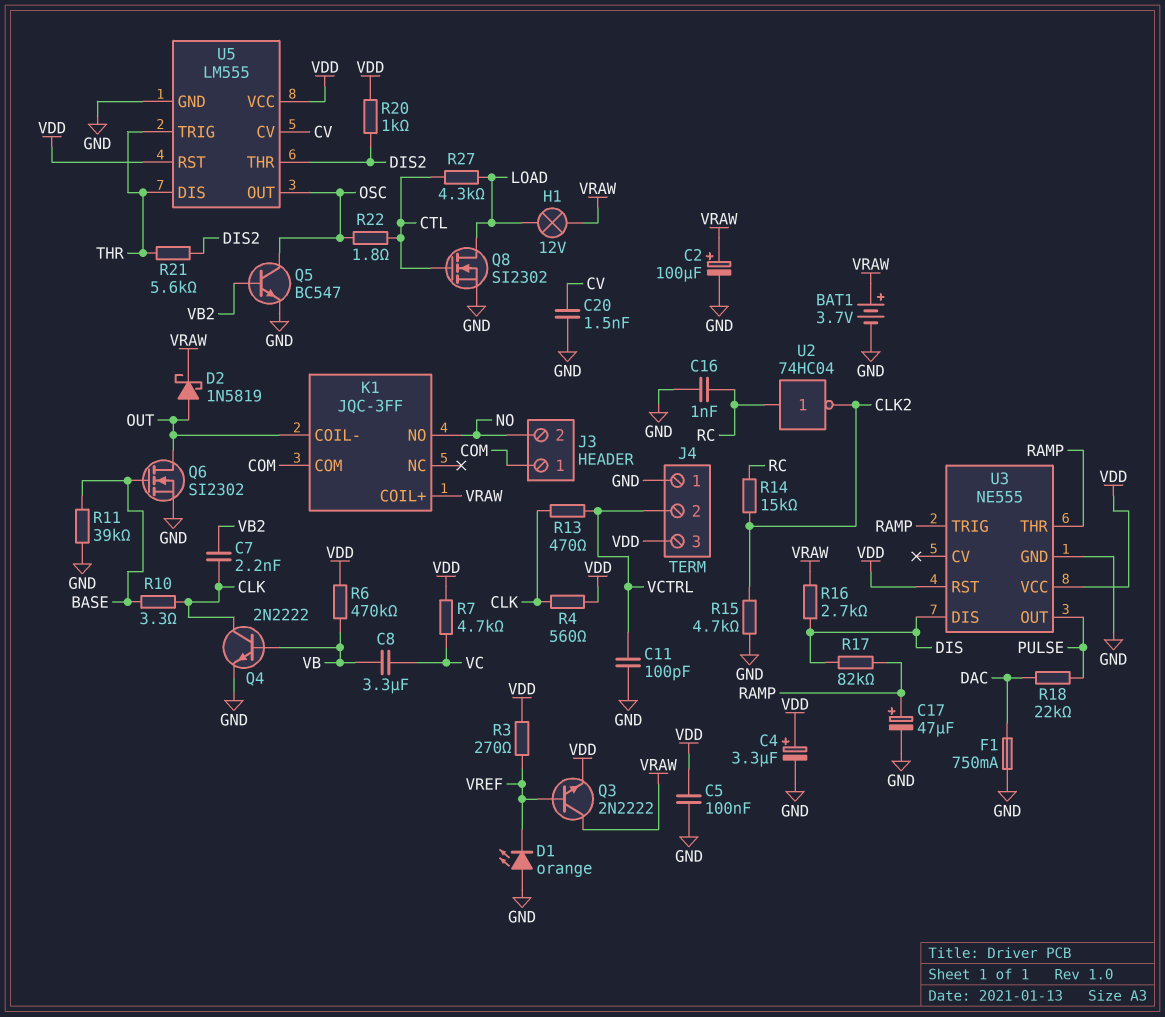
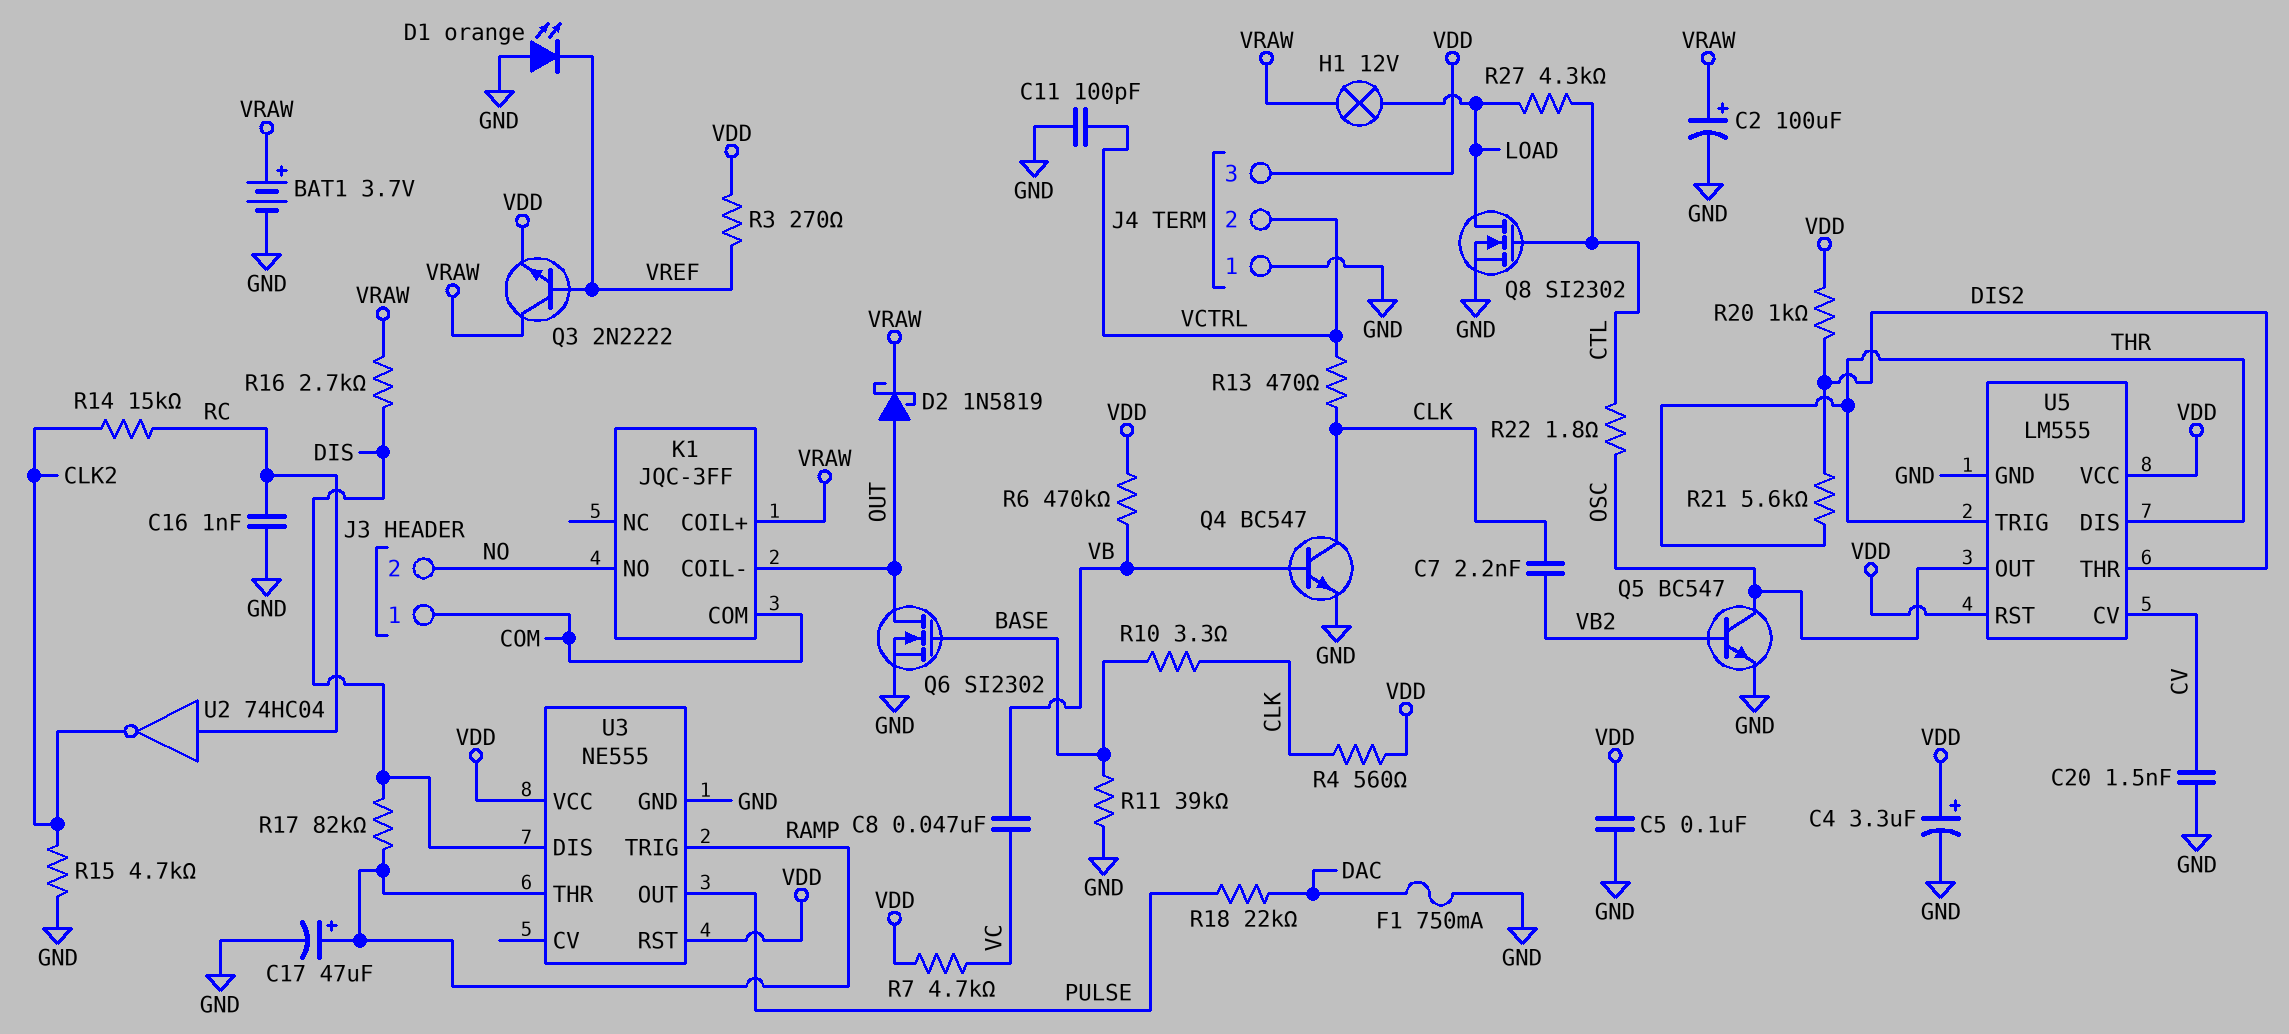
C8: 3.3uF (VB, VC) -> 47nF (VB, VC)
Q4: NPN 2N2222 (B VB, C CLK, E GND) -> NPN BC547 (B VB, C CLK, E GND)

